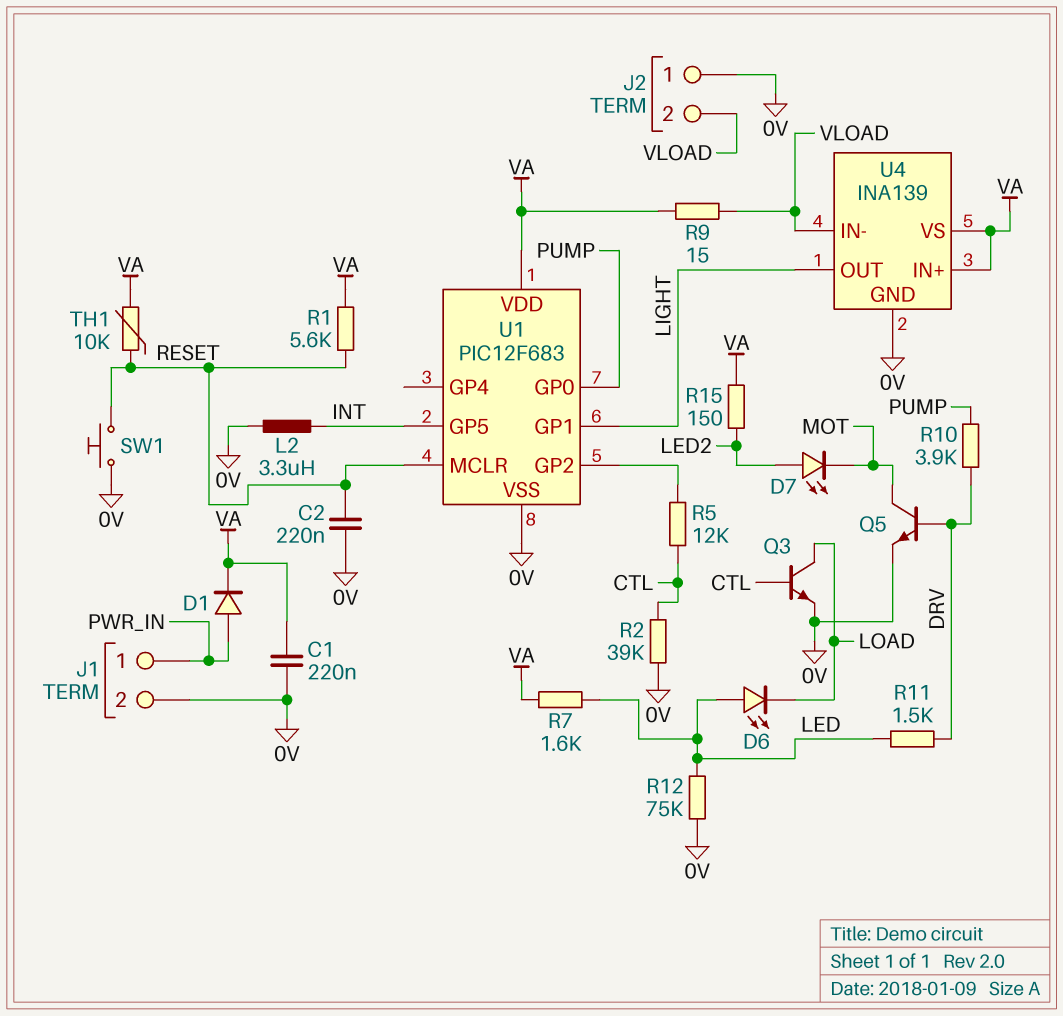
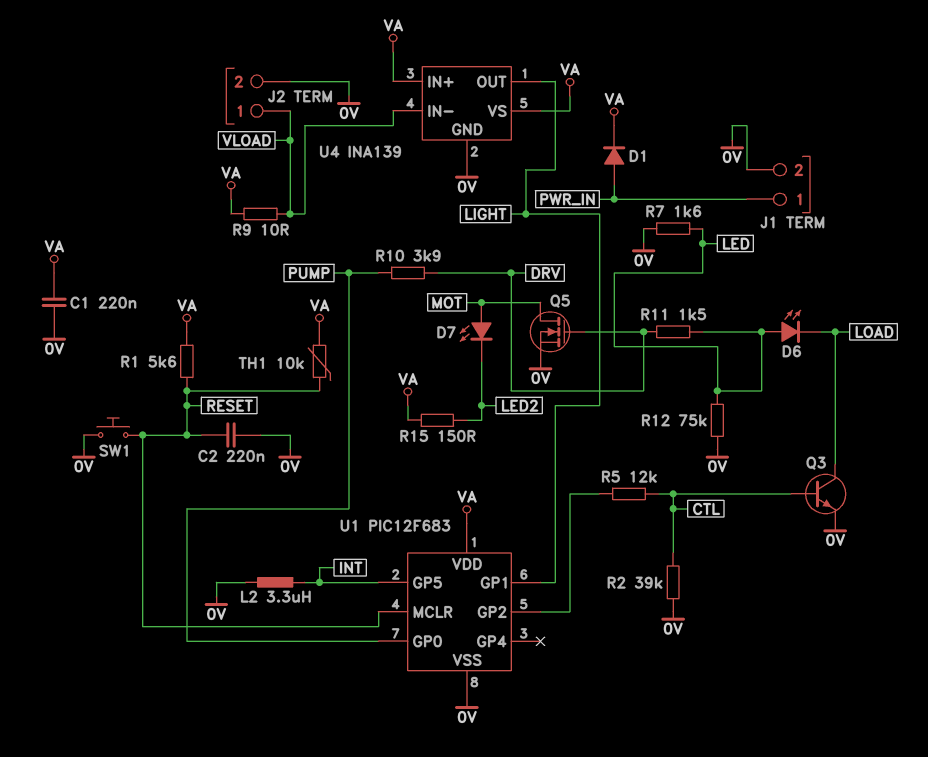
D7: LED (A LED2, K MOT) -> LED (A MOT, K LED2)
J2 pin 1: 0V -> VLOAD
J2 pin 2: VLOAD -> 0V
Q5: NPN (B DRV, C MOT, E 0V) -> NMOS (G DRV, D MOT, S 0V)
R7: 1.6k (LED, VA) -> 1.6k (0V, LED)
R9: 15 (VA, VLOAD) -> 10 (VA, VLOAD)

